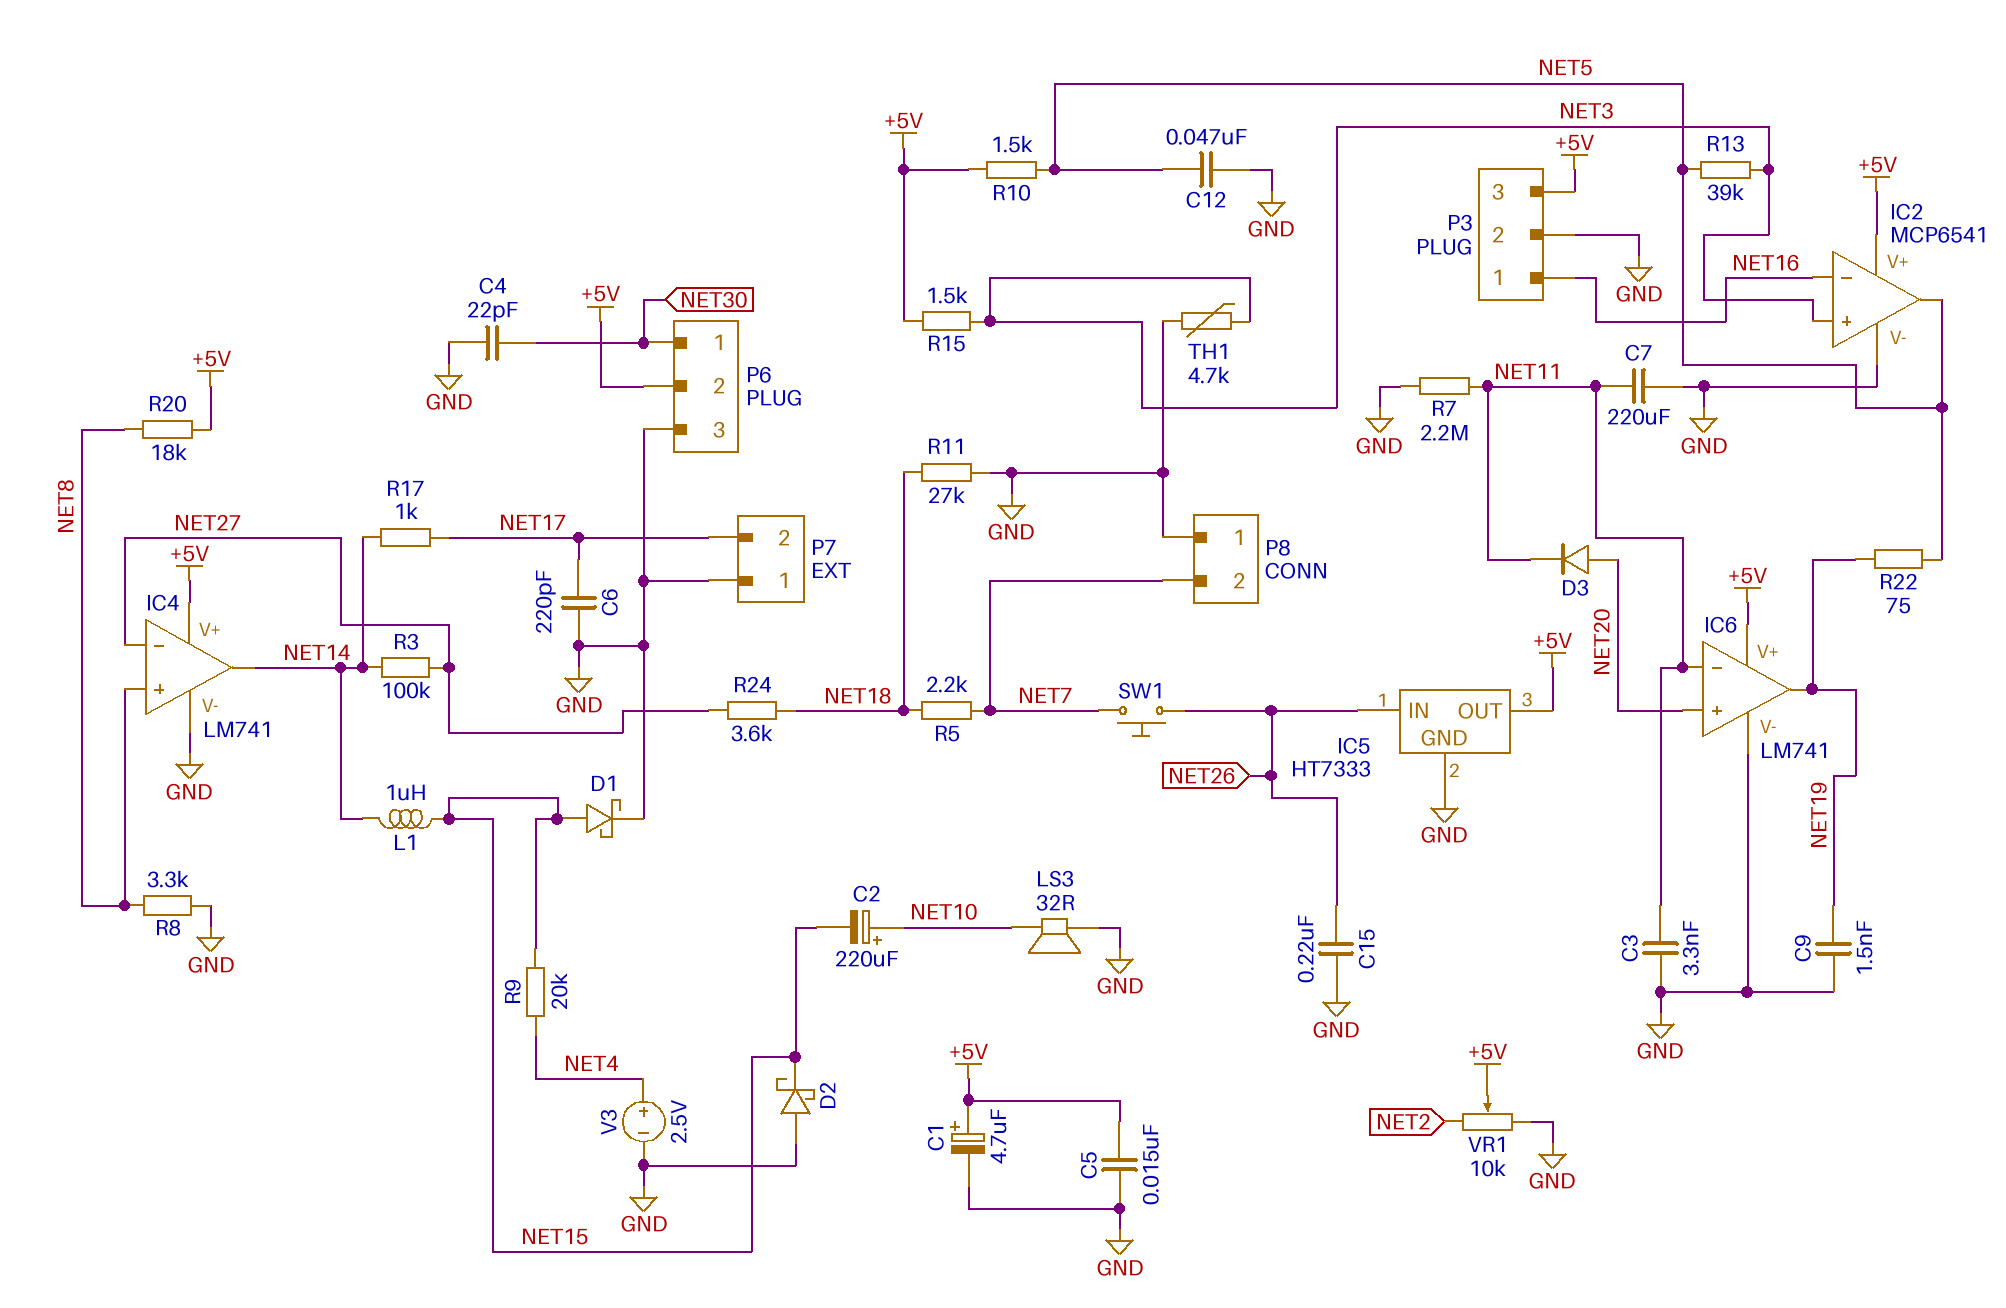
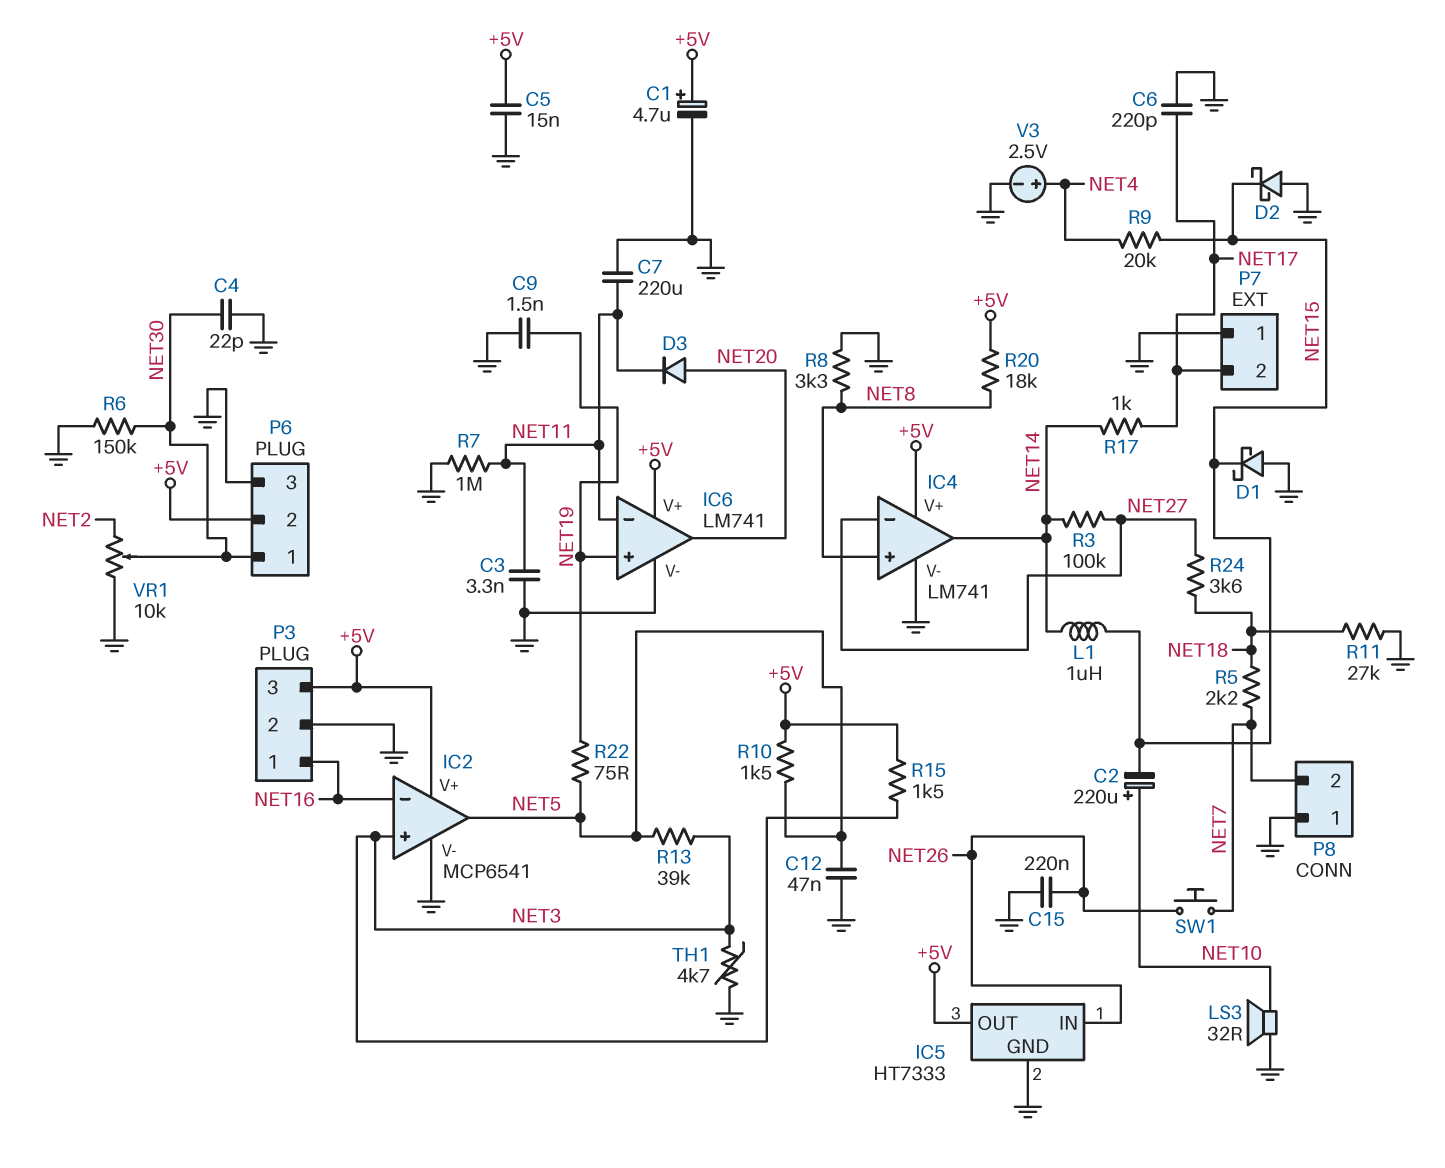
D1: schottky (A NET15, K GND) -> schottky (A GND, K NET15)
IC6 pin in+: NET20 -> NET19
IC6 pin out: NET19 -> NET20
R6: none -> 150k (GND, NET30)
R7: 2.2M (GND, NET11) -> 1M (GND, NET11)
VR1: 10k (GND, NET2, wiper +5V) -> 10k (GND, NET2, wiper NET30)

